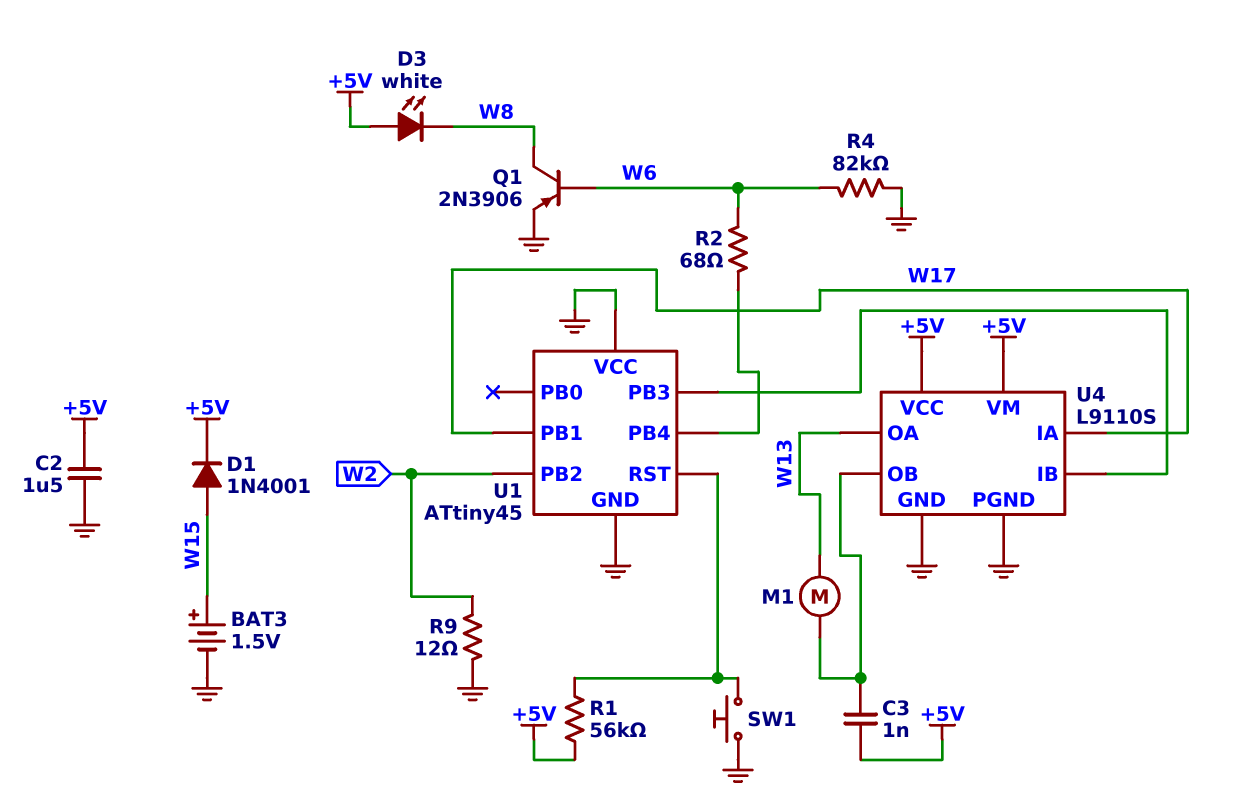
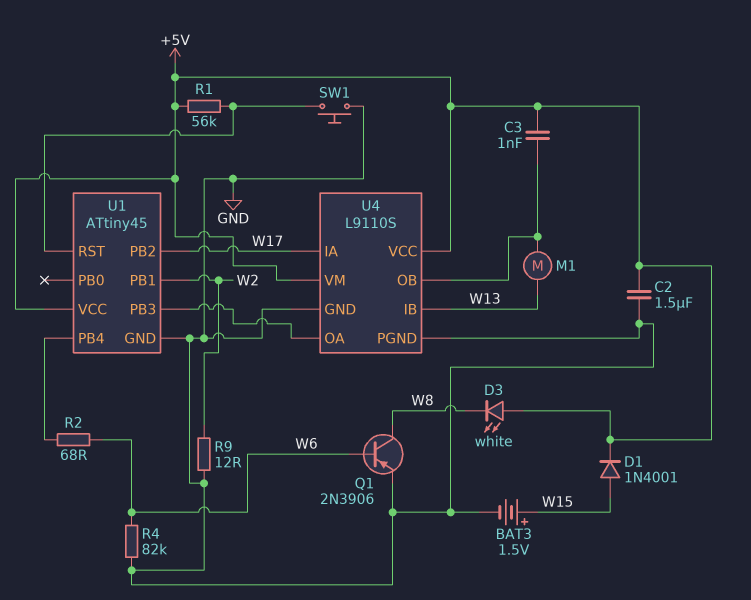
U1 pin PB1: W17 -> W2
U1 pin PB2: W2 -> W17
U1 pin VCC: GND -> +5V
U4 pin IB: U1/PB3 -> W13
U4 pin OA: W13 -> U1/PB3

